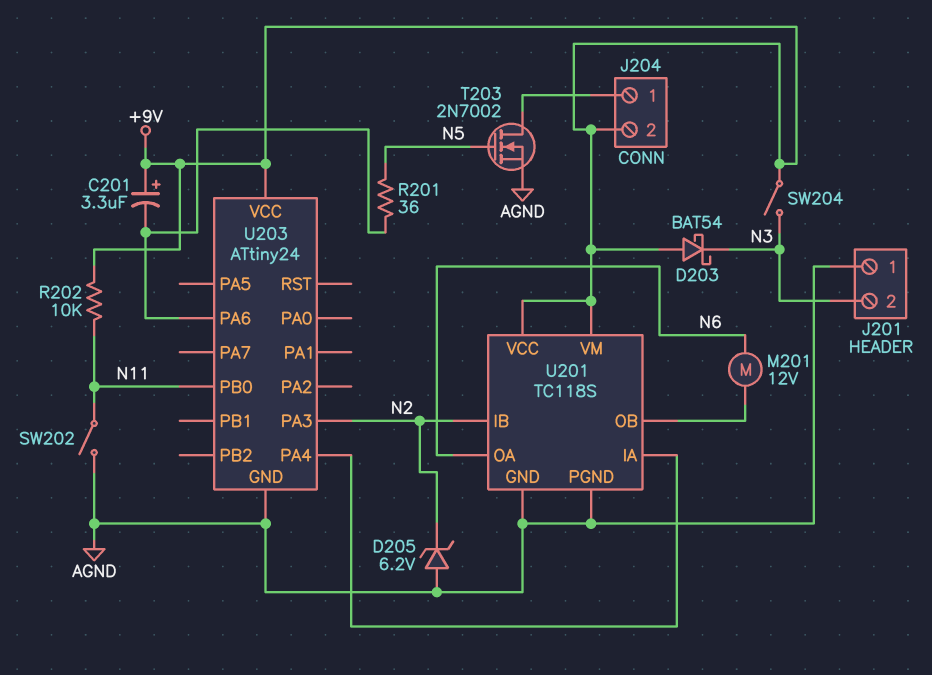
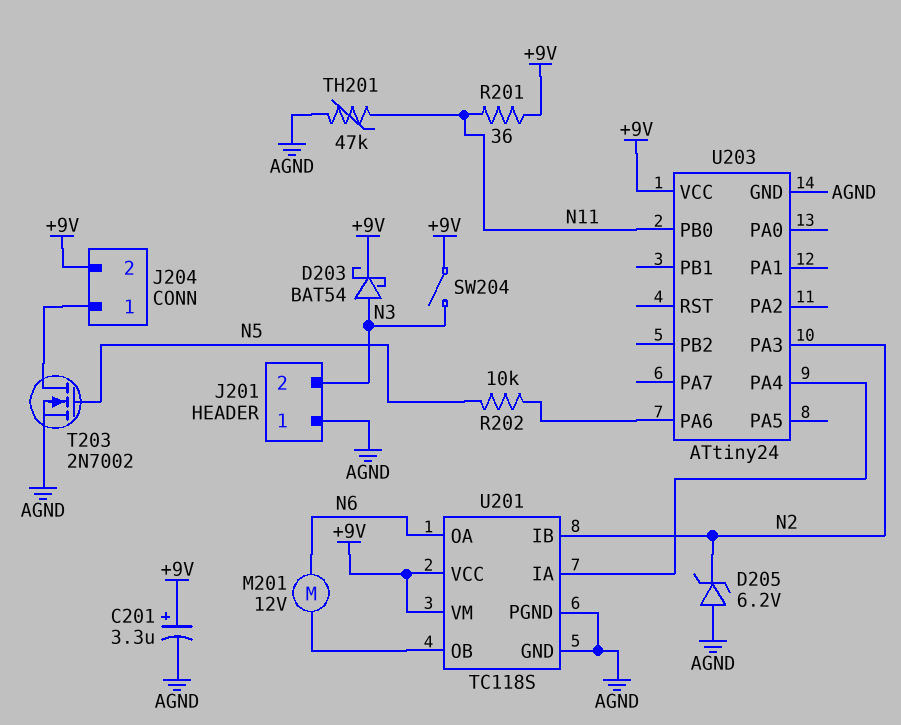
C201: 3.3uF (plus +9V, minus U203/PA6) -> 3.3uF (plus +9V, minus AGND)
D203: schottky BAT54 (A +9V, K N3) -> schottky BAT54 (A N3, K +9V)
R201: 36 (N5, U203/PA6) -> 36 (+9V, N11)
R202: 10k (+9V, N11) -> 10k (N5, U203/PA6)
SW202: switch (AGND, N11) -> none
TH201: none -> 47k (AGND, N11)

